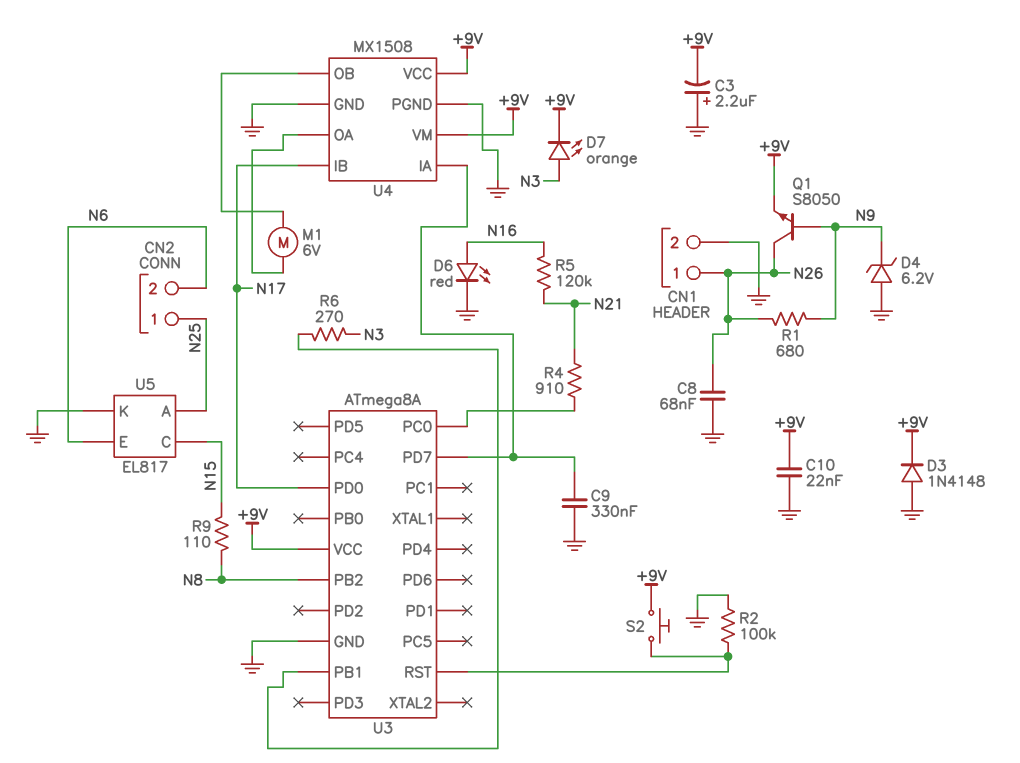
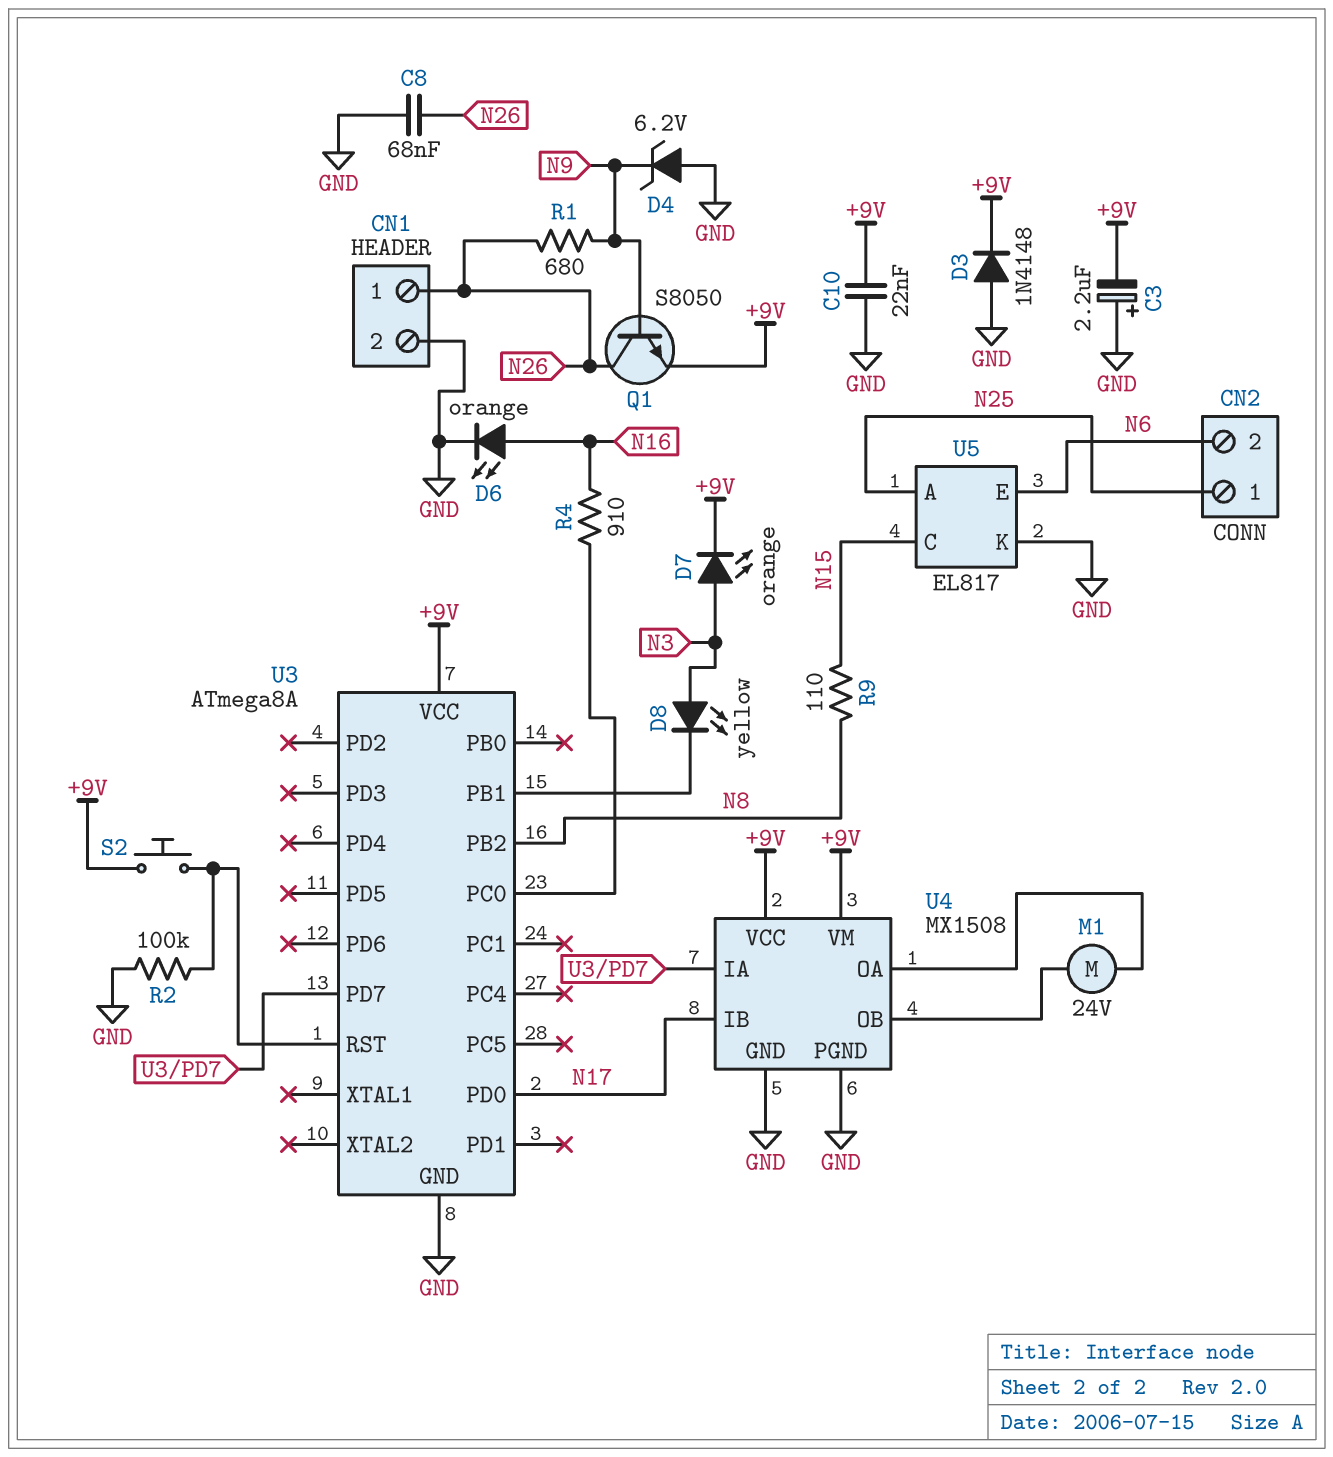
C9: 330nF (GND, U3/PD7) -> none
D6: LED red (A N16, K GND) -> LED orange (A N16, K GND)
D8: none -> LED yellow (A N3, K U3/PB1)
M1: motor 6V (U4/OA, U4/OB) -> motor 24V (U4/OA, U4/OB)
R4: 910 (N21, U3/PC0) -> 910 (N16, U3/PC0)
R5: 120k (N16, N21) -> none
R6: 270 (N3, U3/PB1) -> none

